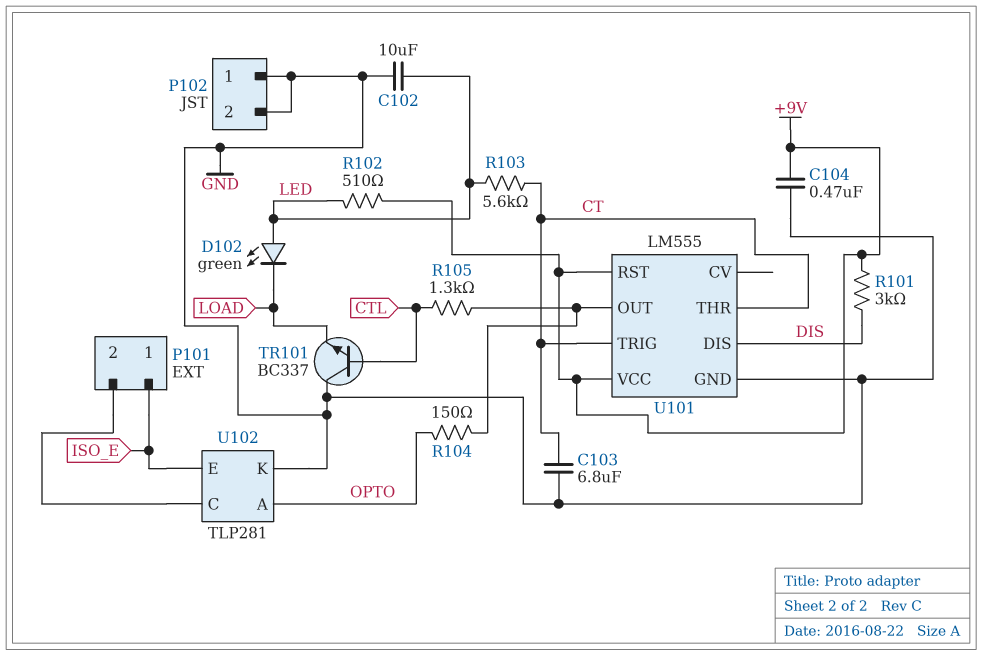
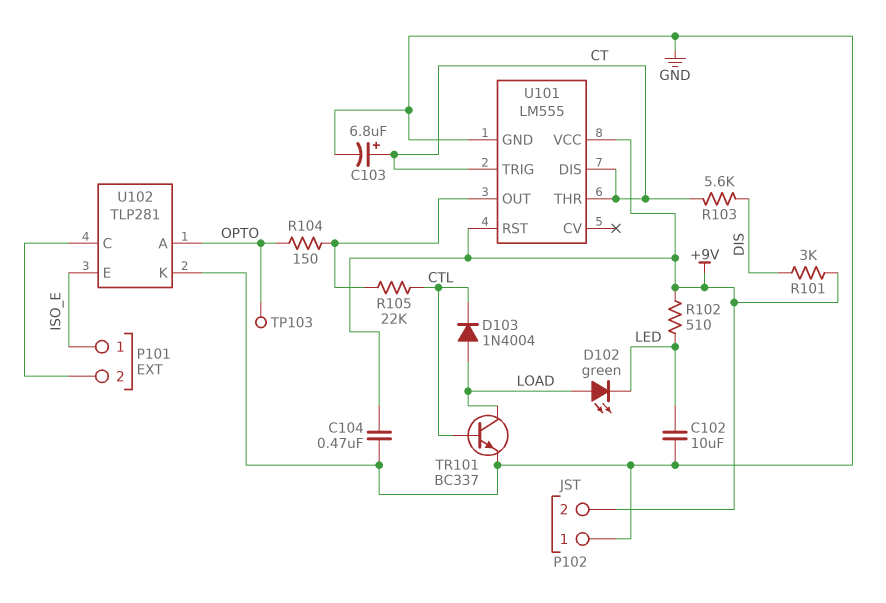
C103: 6.8uF (CT, GND) -> 6.8uF (plus CT, minus GND)
D102: LED green (A LED, K LOAD) -> LED green (A LOAD, K LED)
D103: none -> diode 1N4004 (A LOAD, K CTL)
P102 pin 2: GND -> +9V
R103: 5.6k (CT, LED) -> 5.6k (CT, DIS)
R105: 1.3k (CTL, U101/OUT) -> 22k (CTL, U101/OUT)
TP103: none -> test point (OPTO)
TR101: NPN BC337 (B CTL, C GND, E LOAD) -> NPN BC337 (B CTL, C LOAD, E GND)
U101 pin DIS: DIS -> CT

